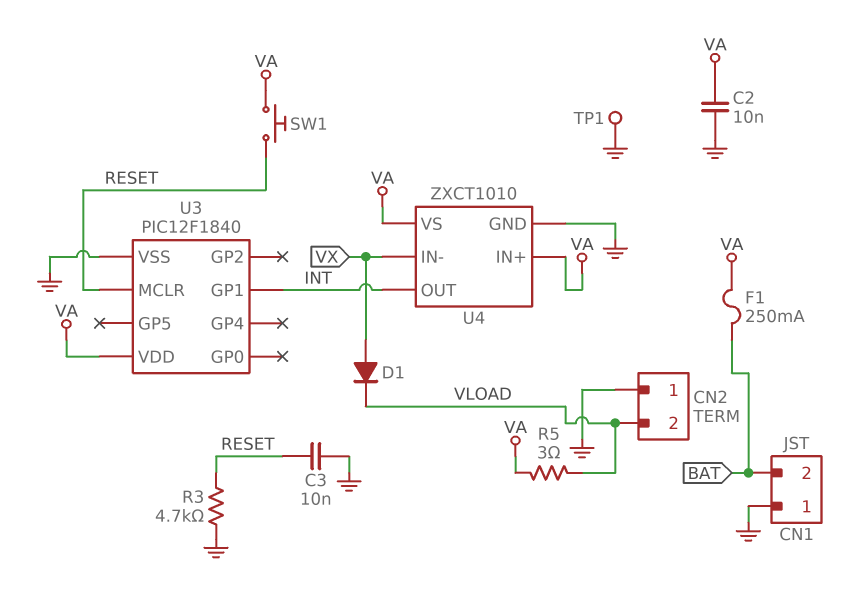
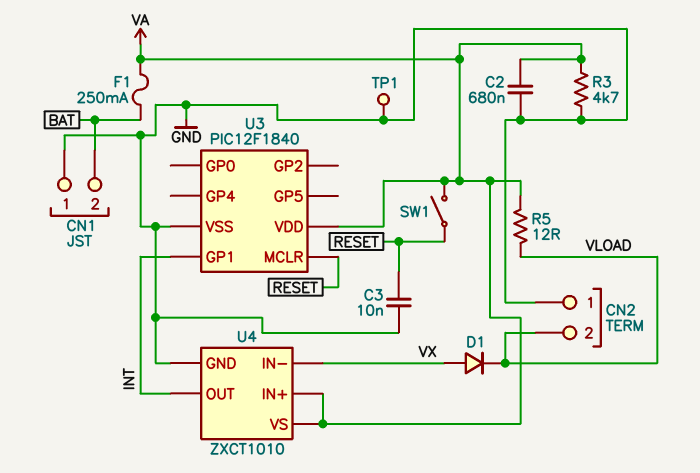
C2: 10nF (GND, VA) -> 680nF (GND, VA)
R3: 4.7k (GND, RESET) -> 4.7k (GND, VA)
R5: 3 (VA, VLOAD) -> 12 (VA, VLOAD)
SW1: button (RESET, VA) -> switch (RESET, VA)

